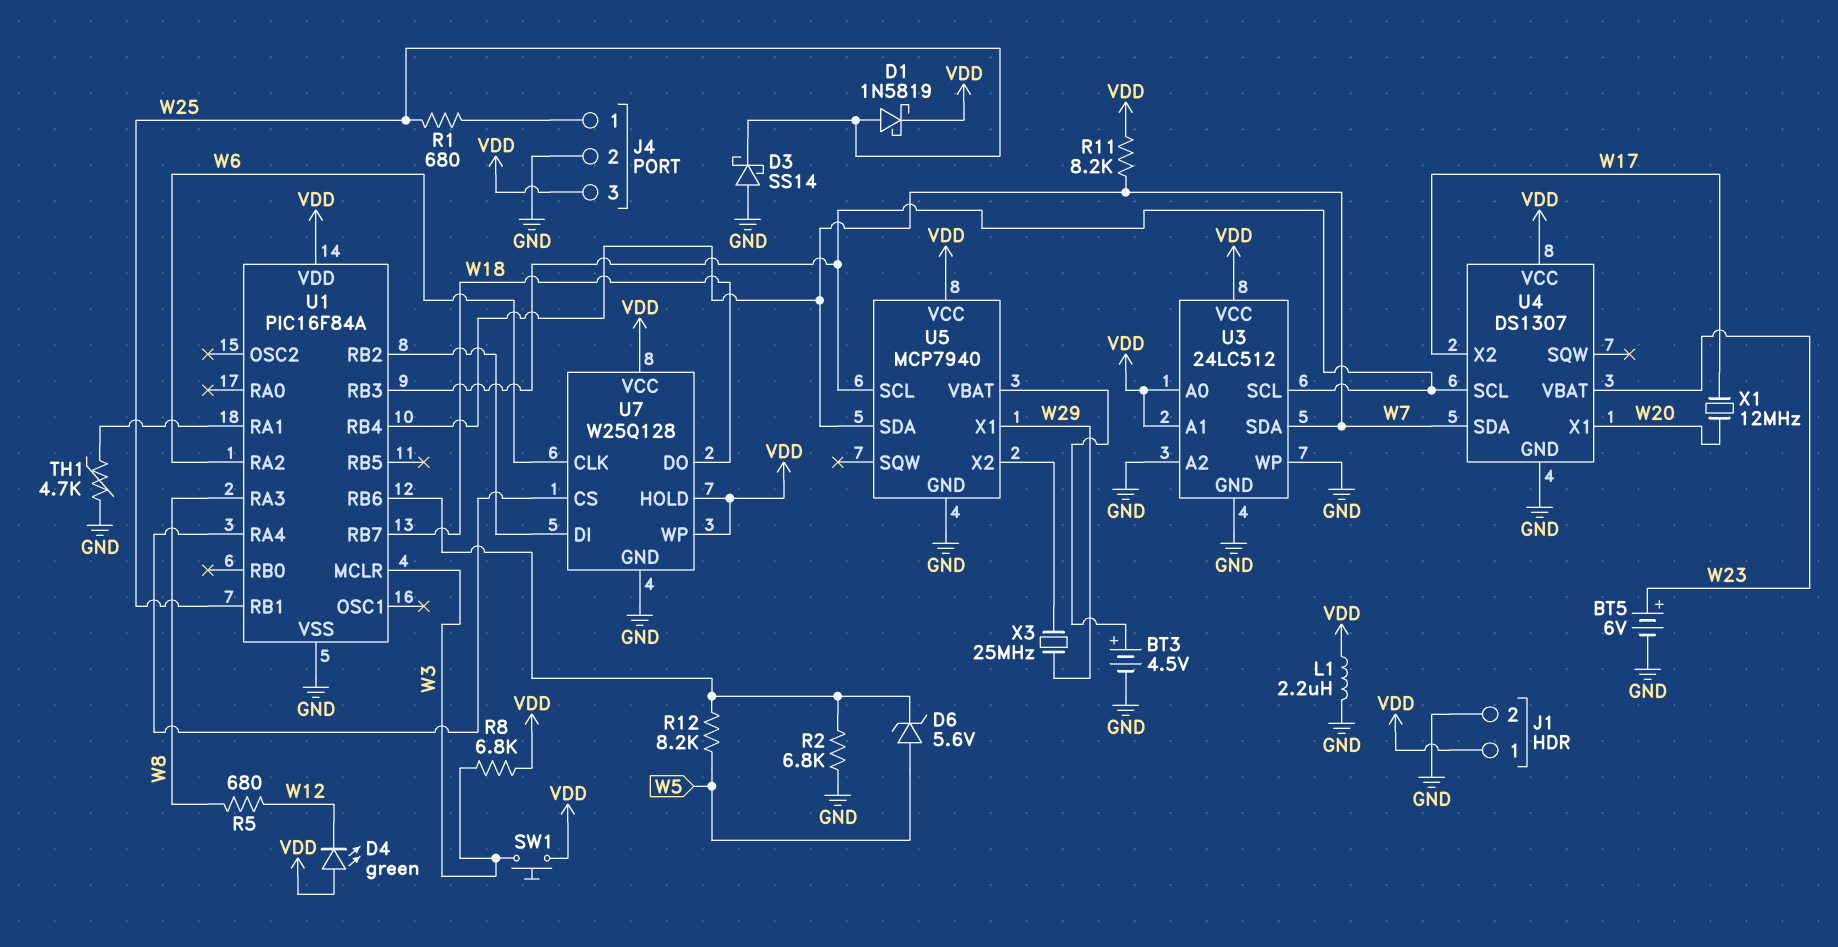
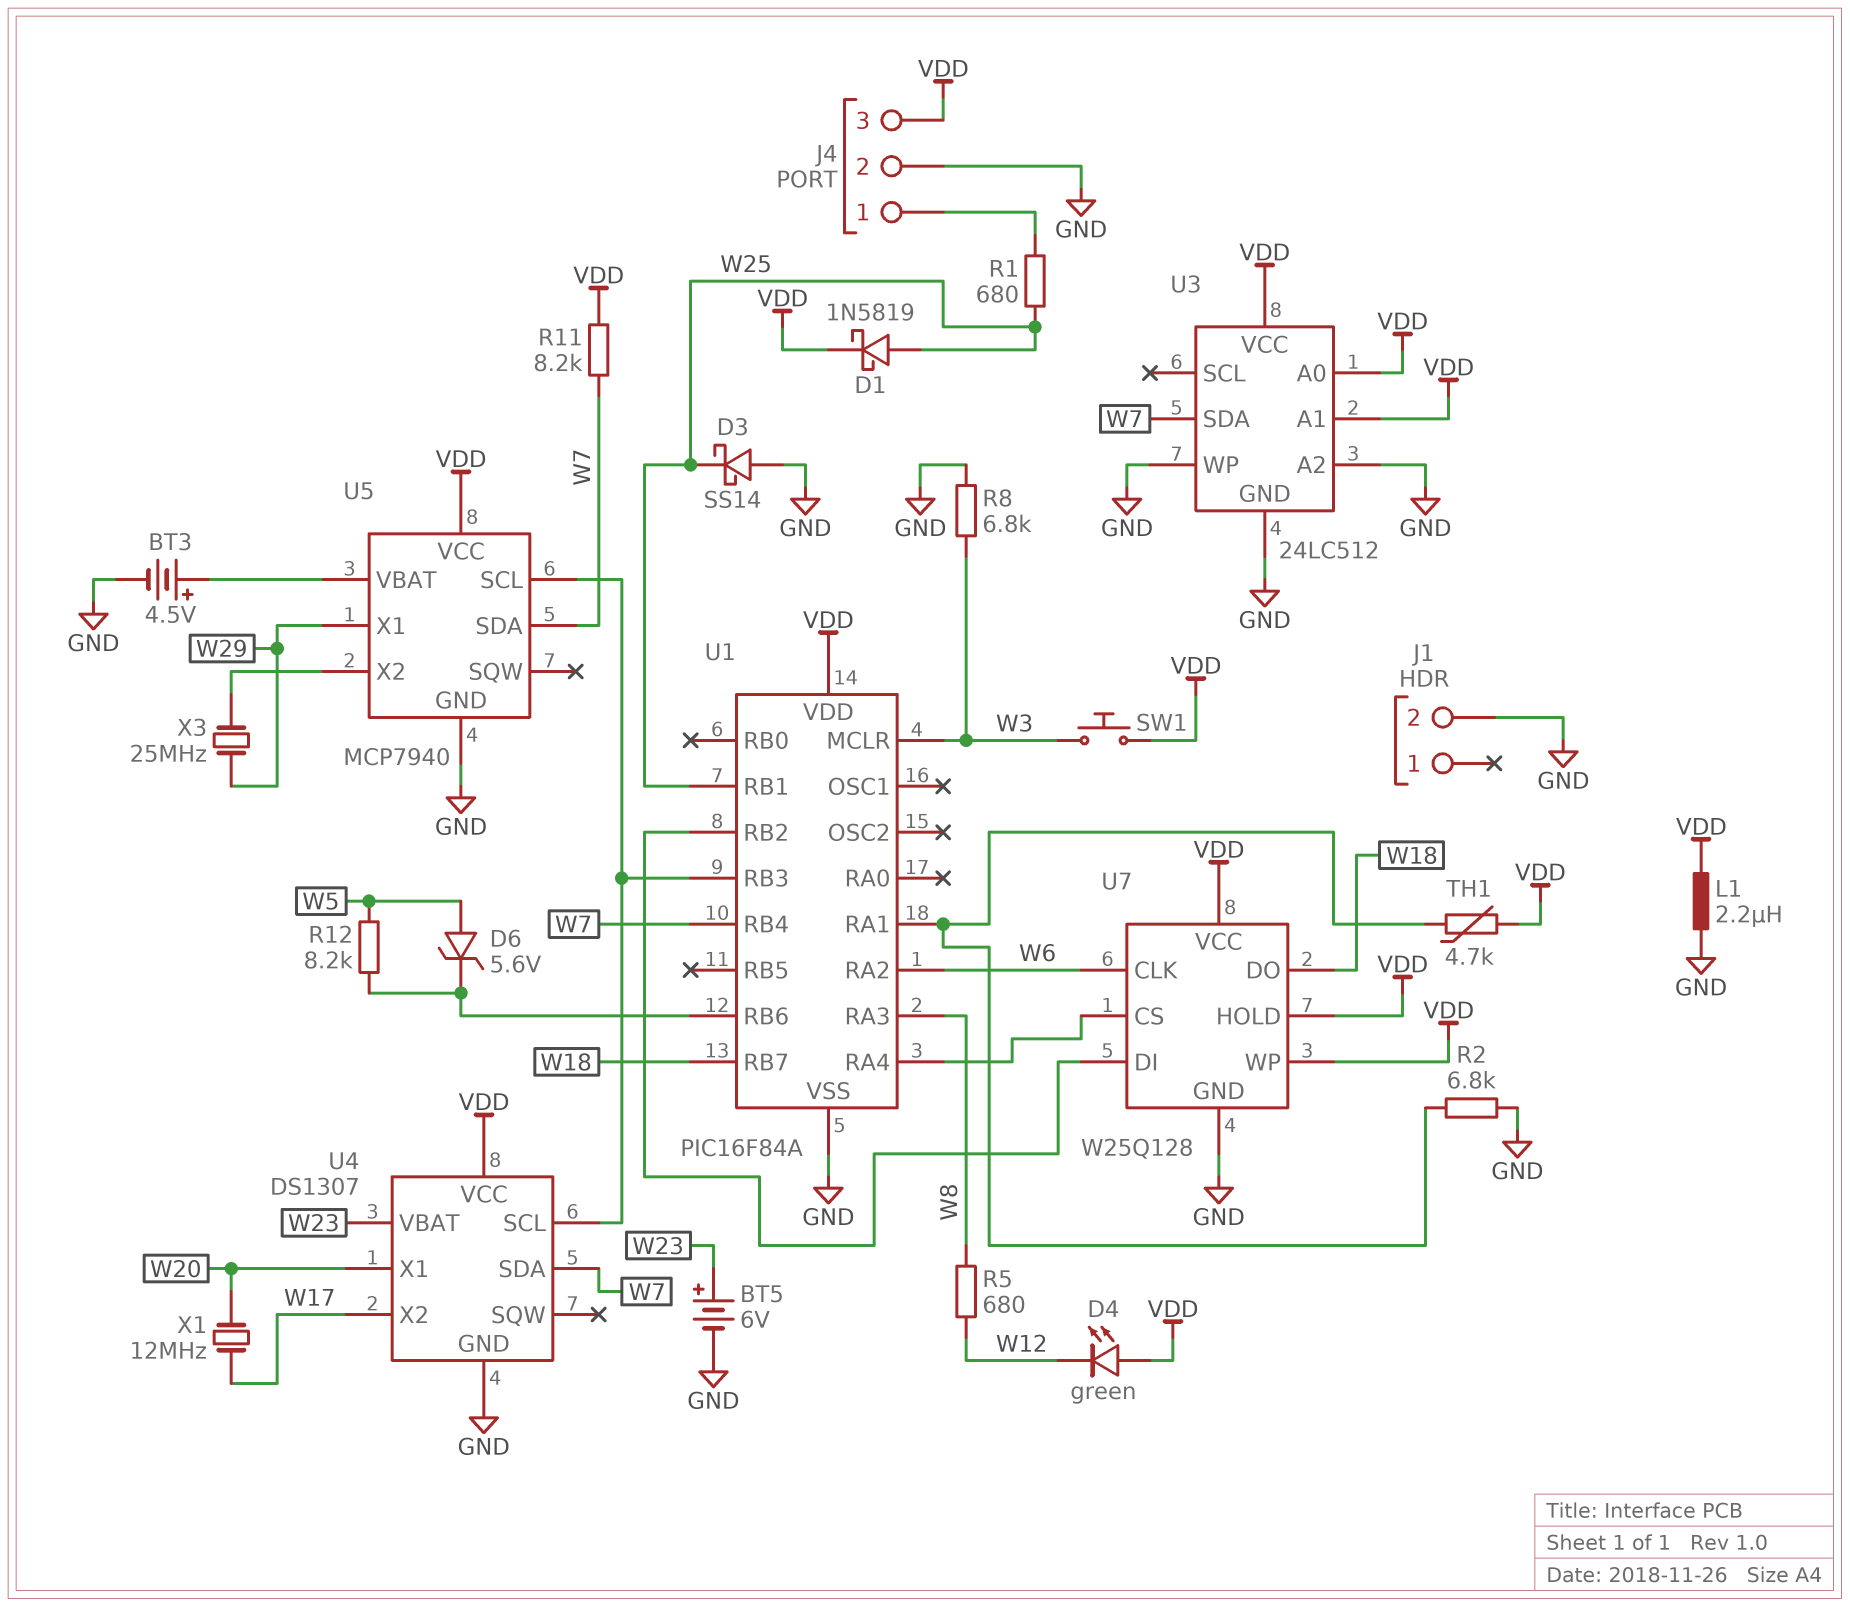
J1 pin 1: VDD -> none
R2: 6.8k (GND, U1/RB6) -> 6.8k (GND, U1/RA1)
R8: 6.8k (VDD, W3) -> 6.8k (GND, W3)
TH1: 4.7k (GND, U1/RA1) -> 4.7k (U1/RA1, VDD)
U3 pin SCL: U1/RB3 -> none

